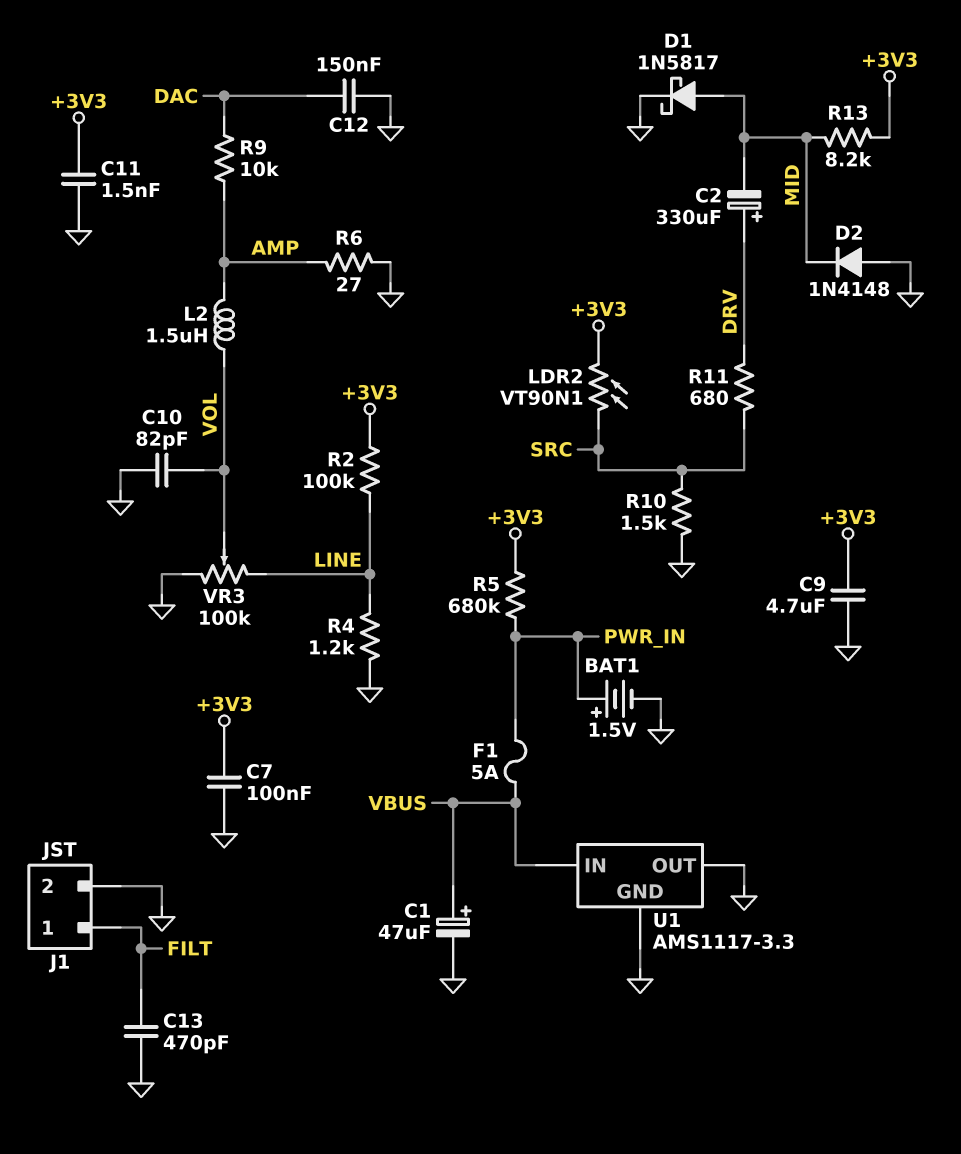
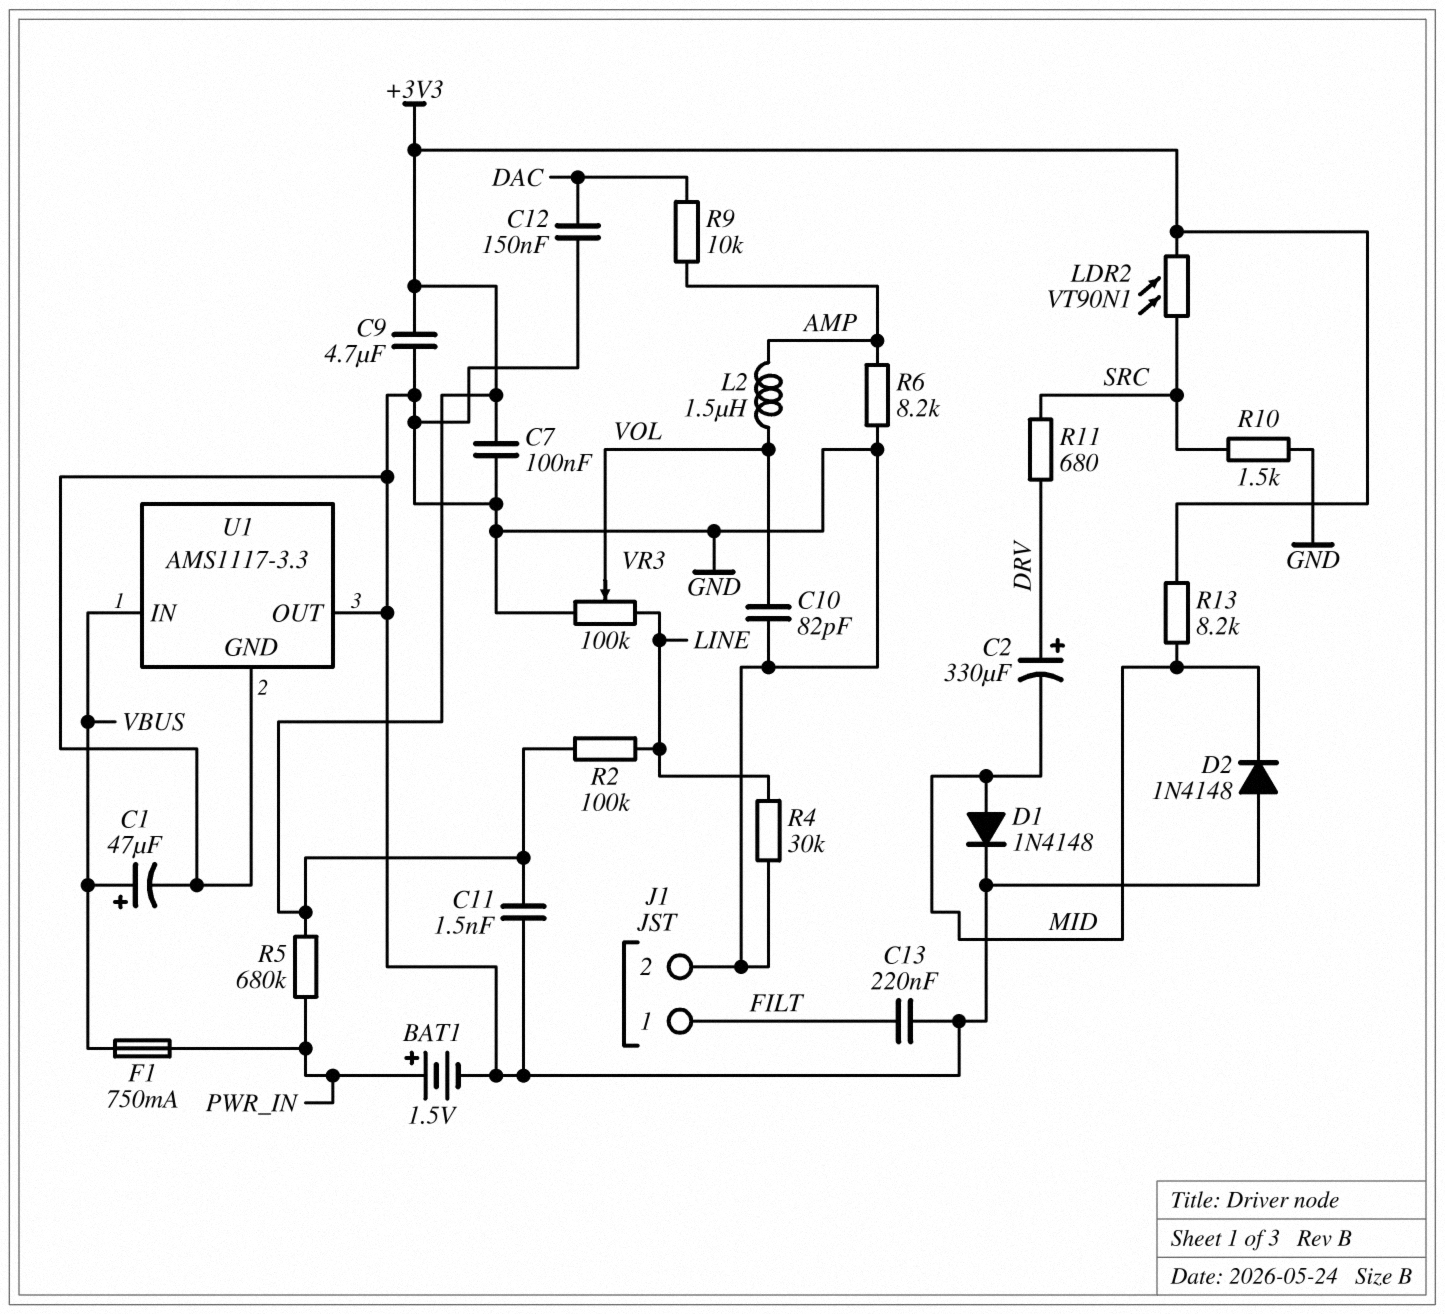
C13: 470pF (FILT, GND) -> 220nF (FILT, GND)
D1: schottky 1N5817 (A MID, K GND) -> diode 1N4148 (A MID, K GND)
F1: 5A (PWR_IN, VBUS) -> 750mA (PWR_IN, VBUS)
R4: 1.2k (GND, LINE) -> 30k (GND, LINE)
R6: 27 (AMP, GND) -> 8.2k (AMP, GND)

